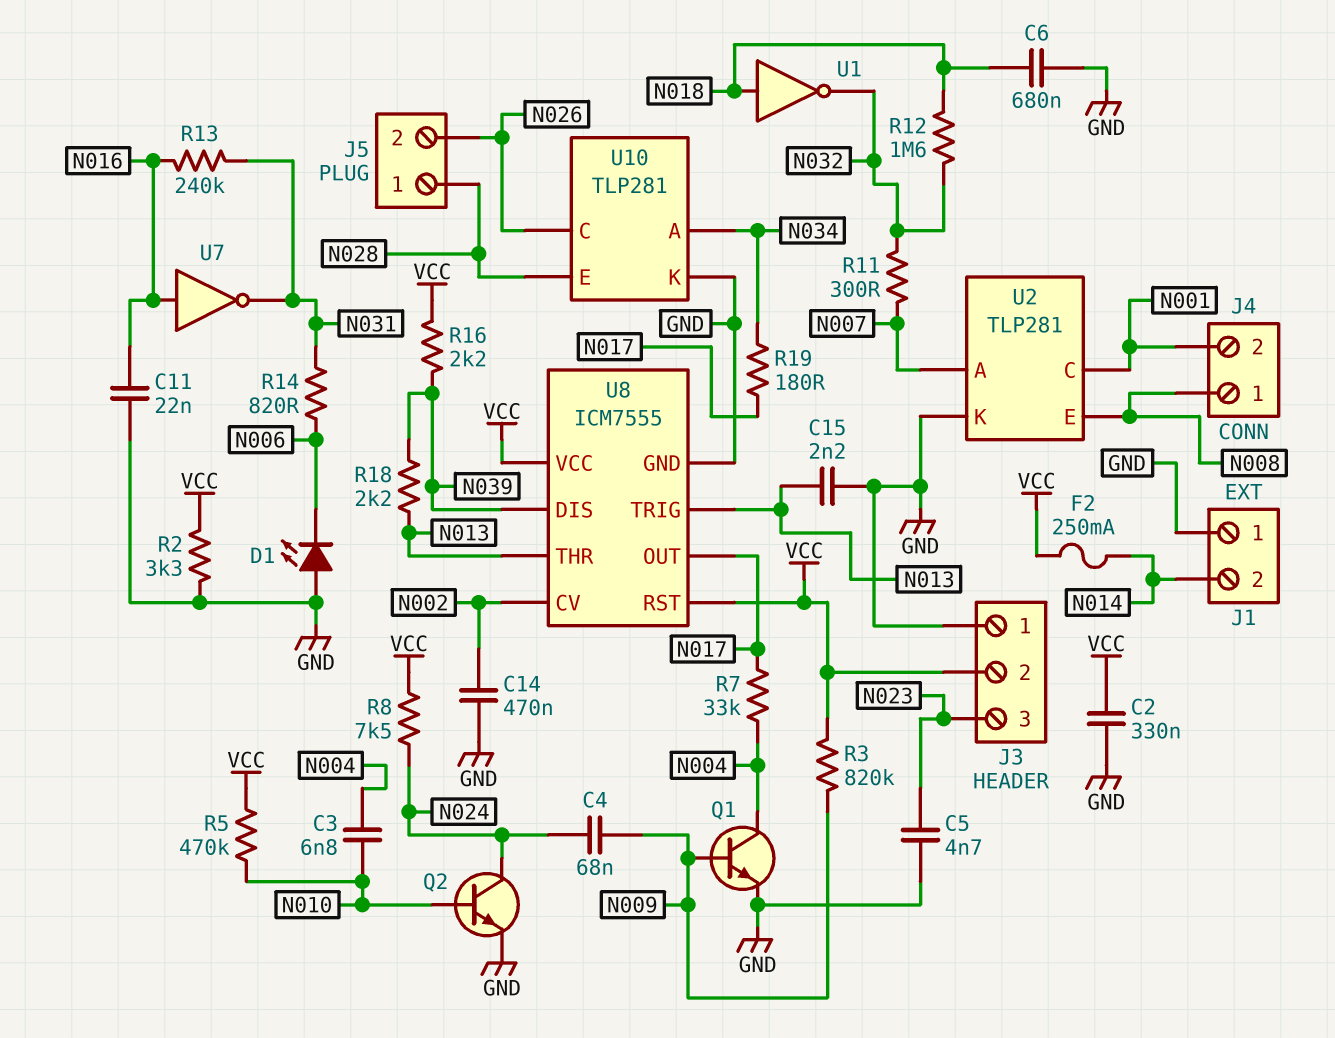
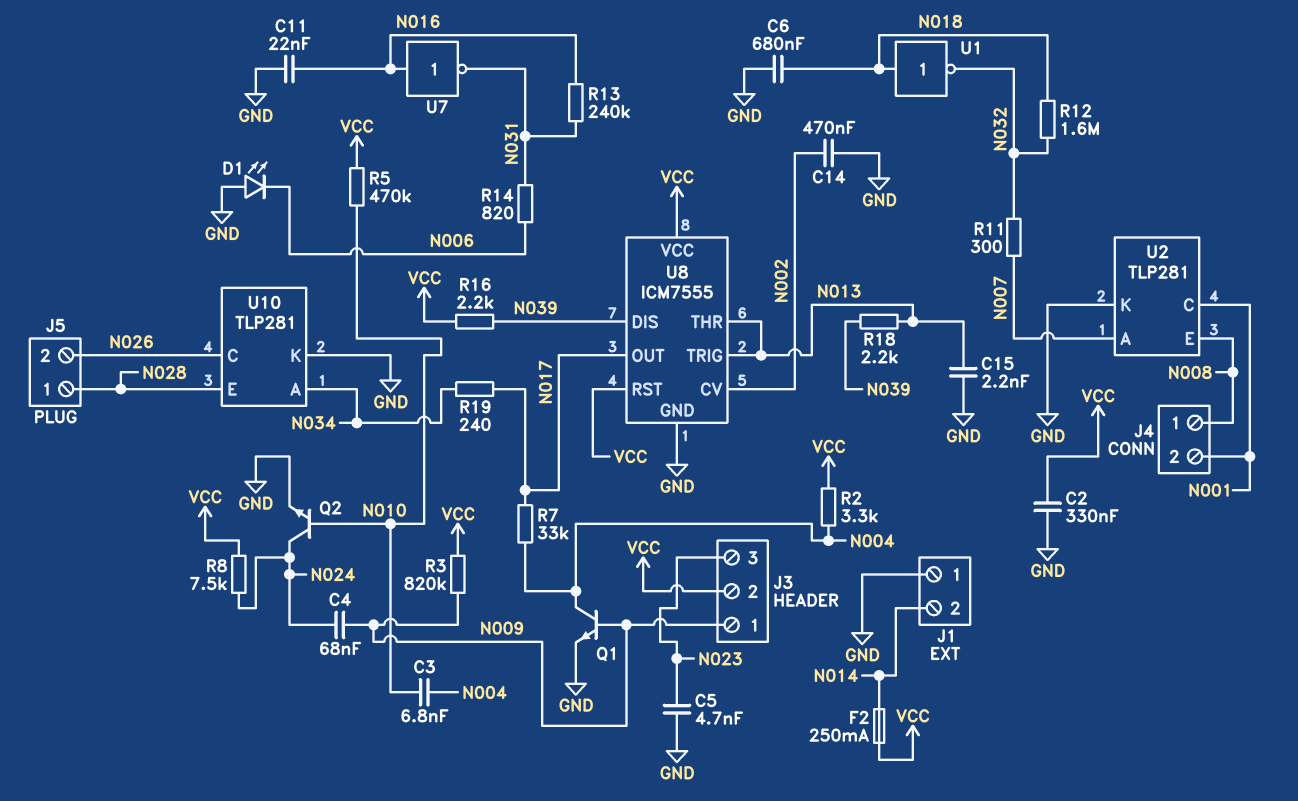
J3 pin 1: GND -> N009
R2: 3.3k (GND, VCC) -> 3.3k (N004, VCC)
R19: 180 (N017, N034) -> 240 (N017, N034)

